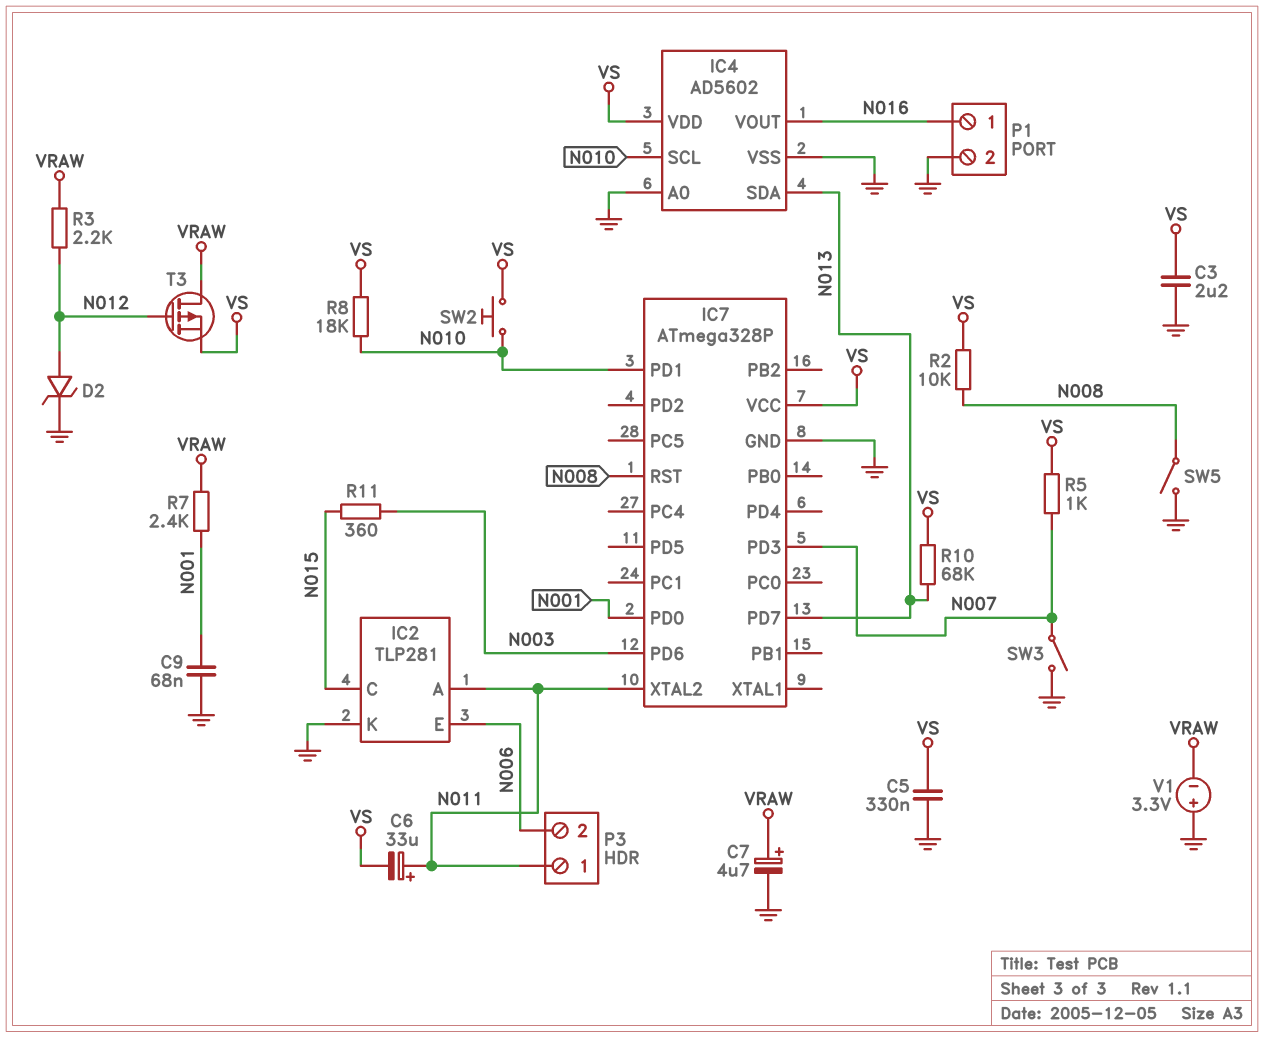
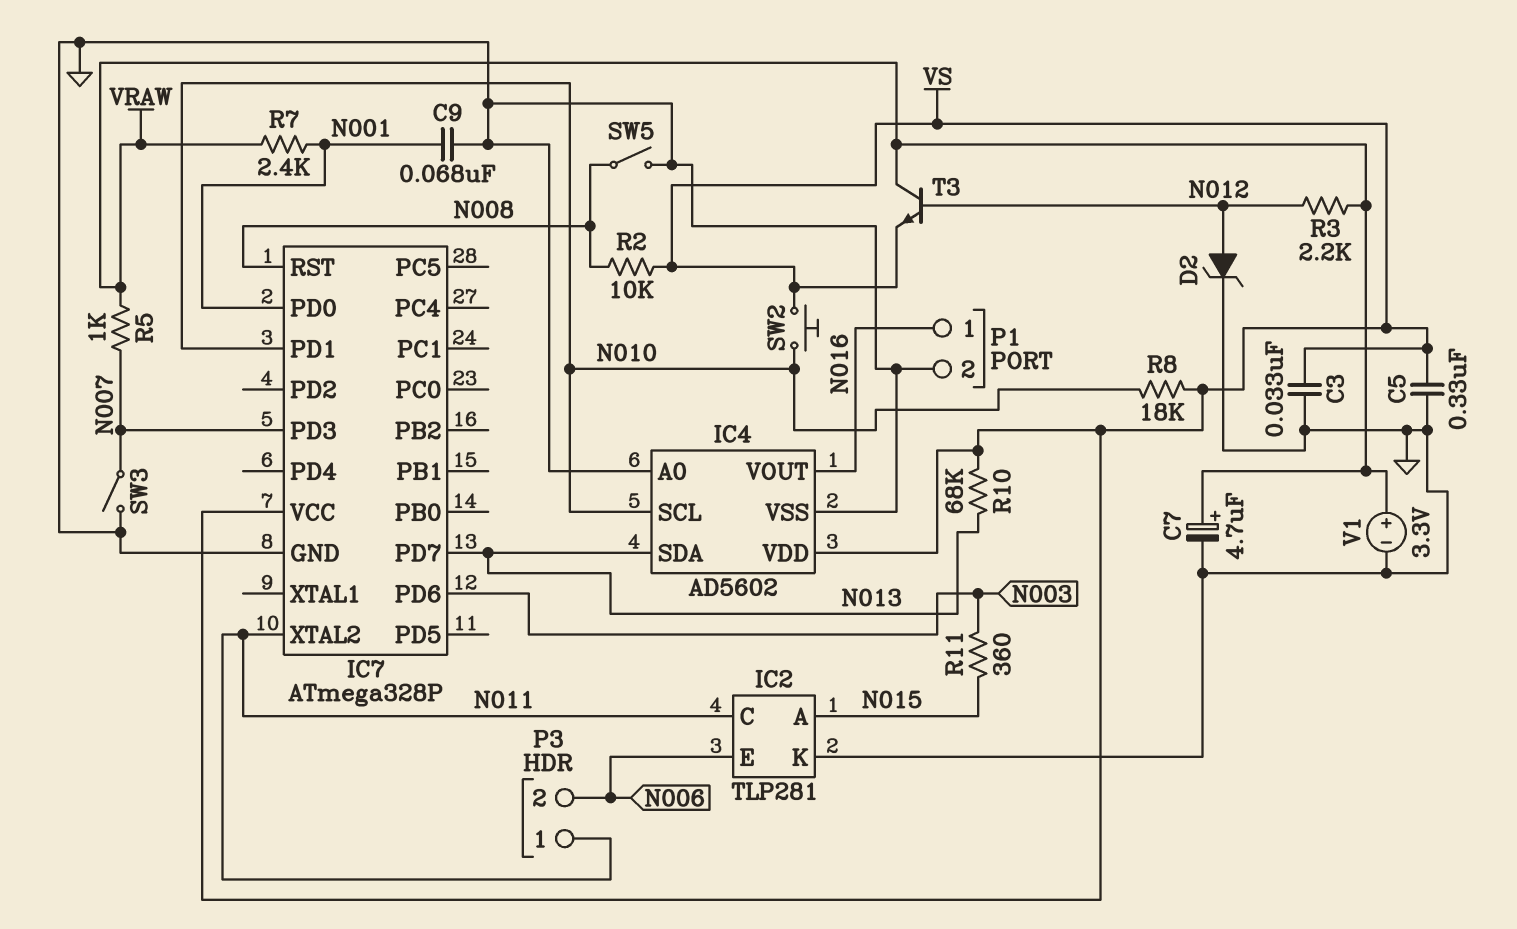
C3: 2.2uF (GND, VS) -> 33nF (GND, VS)
C6: 33uF (plus N011, minus VS) -> none
IC2 pin A: N011 -> N015
IC2 pin C: N015 -> N011
R5: 1k (N007, VS) -> 1k (N007, VRAW)
T3: PMOS (G N012, D VRAW, S VS) -> NPN (B N012, C VRAW, E VS)
V1: 3.3V (plus GND, minus VRAW) -> 3.3V (plus VRAW, minus GND)

